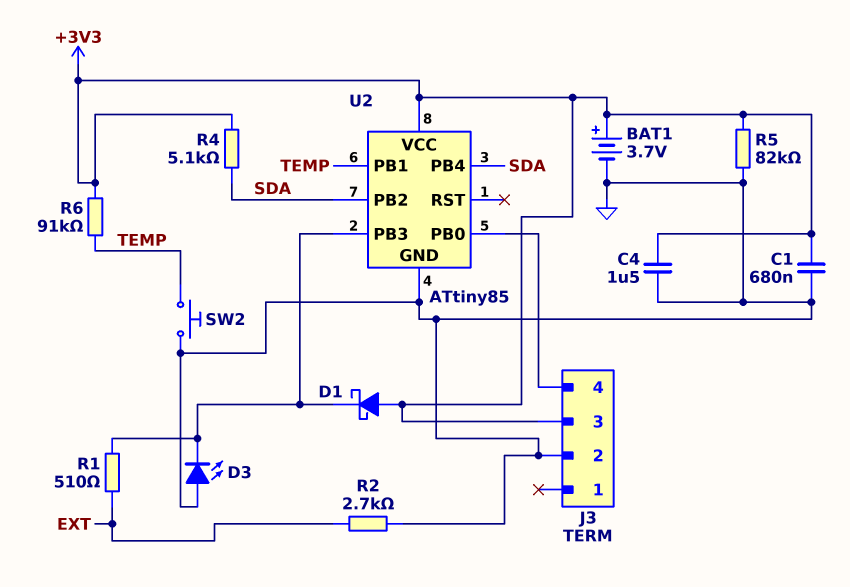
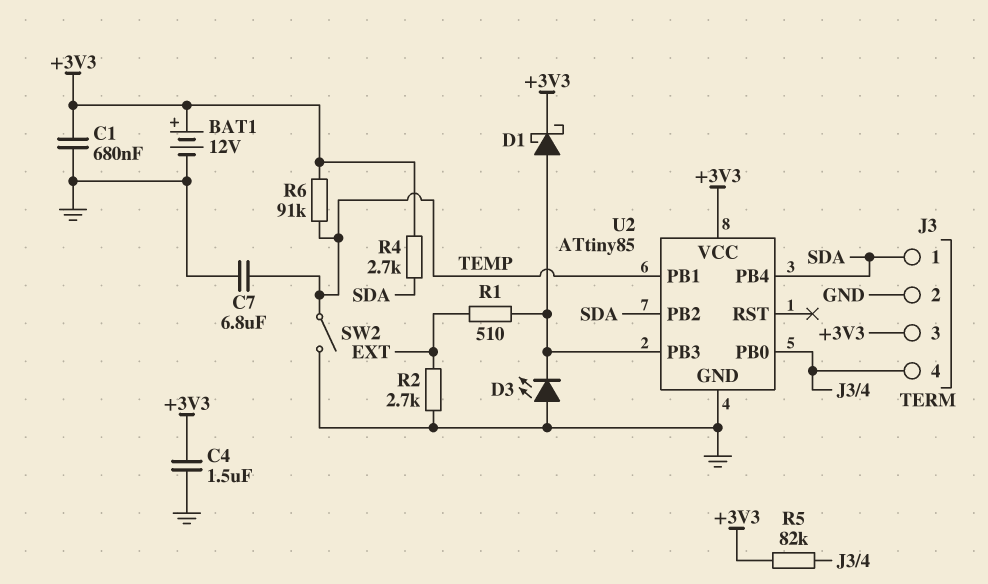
BAT1: 3.7V (plus +3V3, minus GND) -> 12V (plus +3V3, minus GND)
C7: none -> 6.8uF (GND, TEMP)
D1: schottky (A +3V3, K U2/PB3) -> schottky (A U2/PB3, K +3V3)
J3 pin 1: none -> SDA
R4: 5.1k (+3V3, SDA) -> 2.7k (+3V3, SDA)
R5: 82k (+3V3, GND) -> 82k (+3V3, J3/4)
SW2: button (GND, TEMP) -> switch (GND, TEMP)

